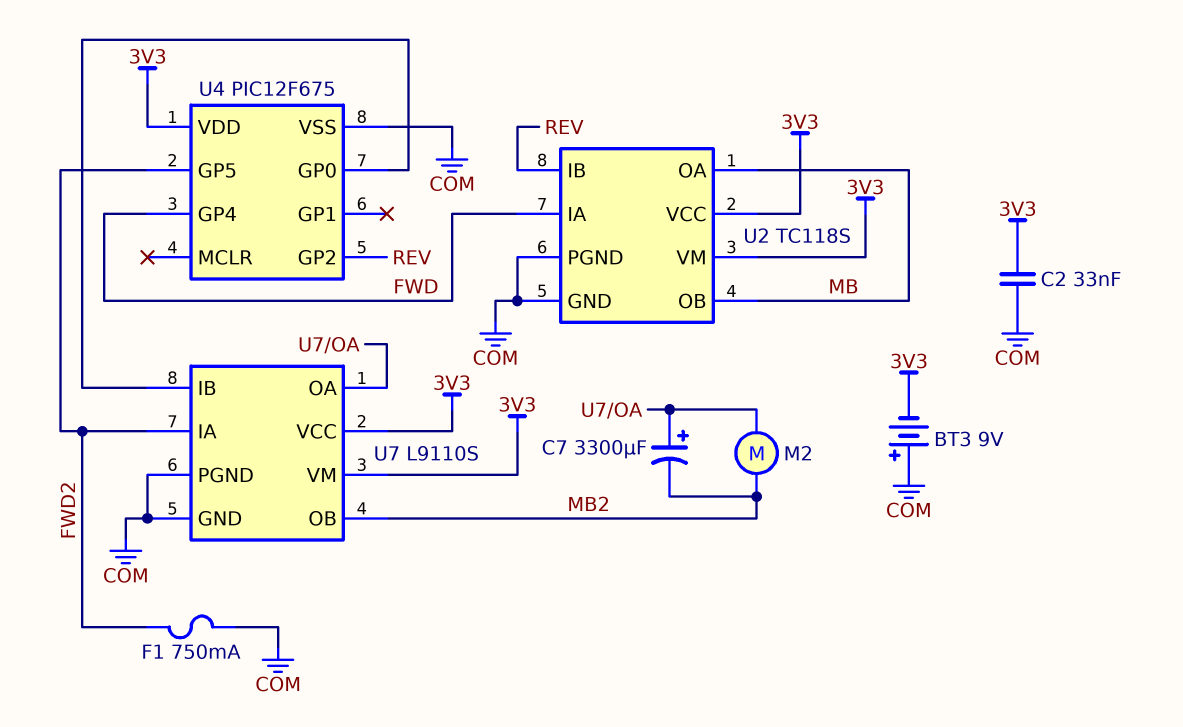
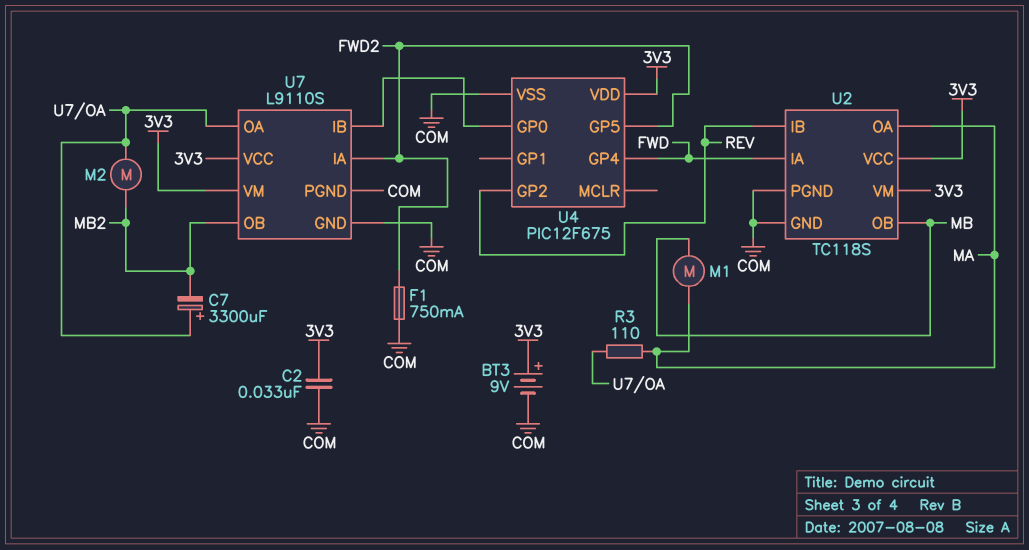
BT3: 9V (plus COM, minus 3V3) -> 9V (plus 3V3, minus COM)
M1: none -> motor (MA, MB)
R3: none -> 110 (MA, U7/OA)
U2 pin OA: MB -> MA

